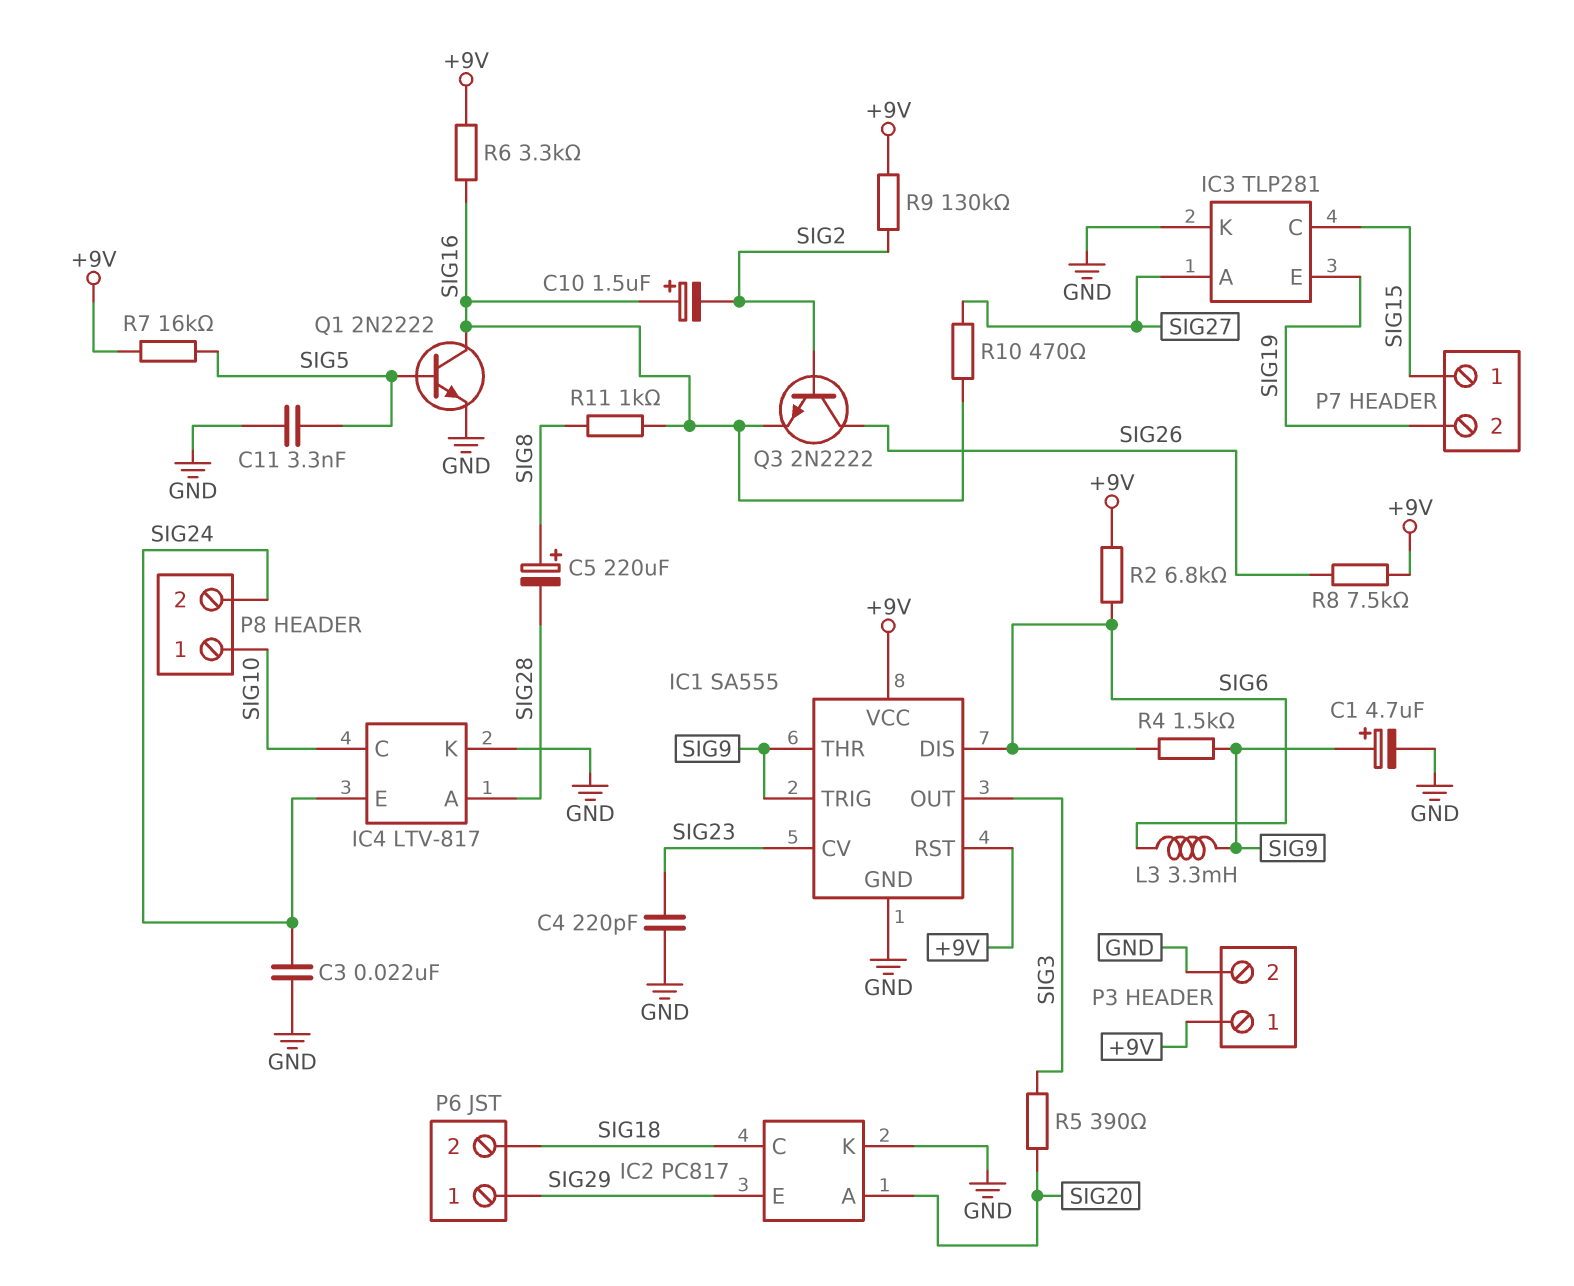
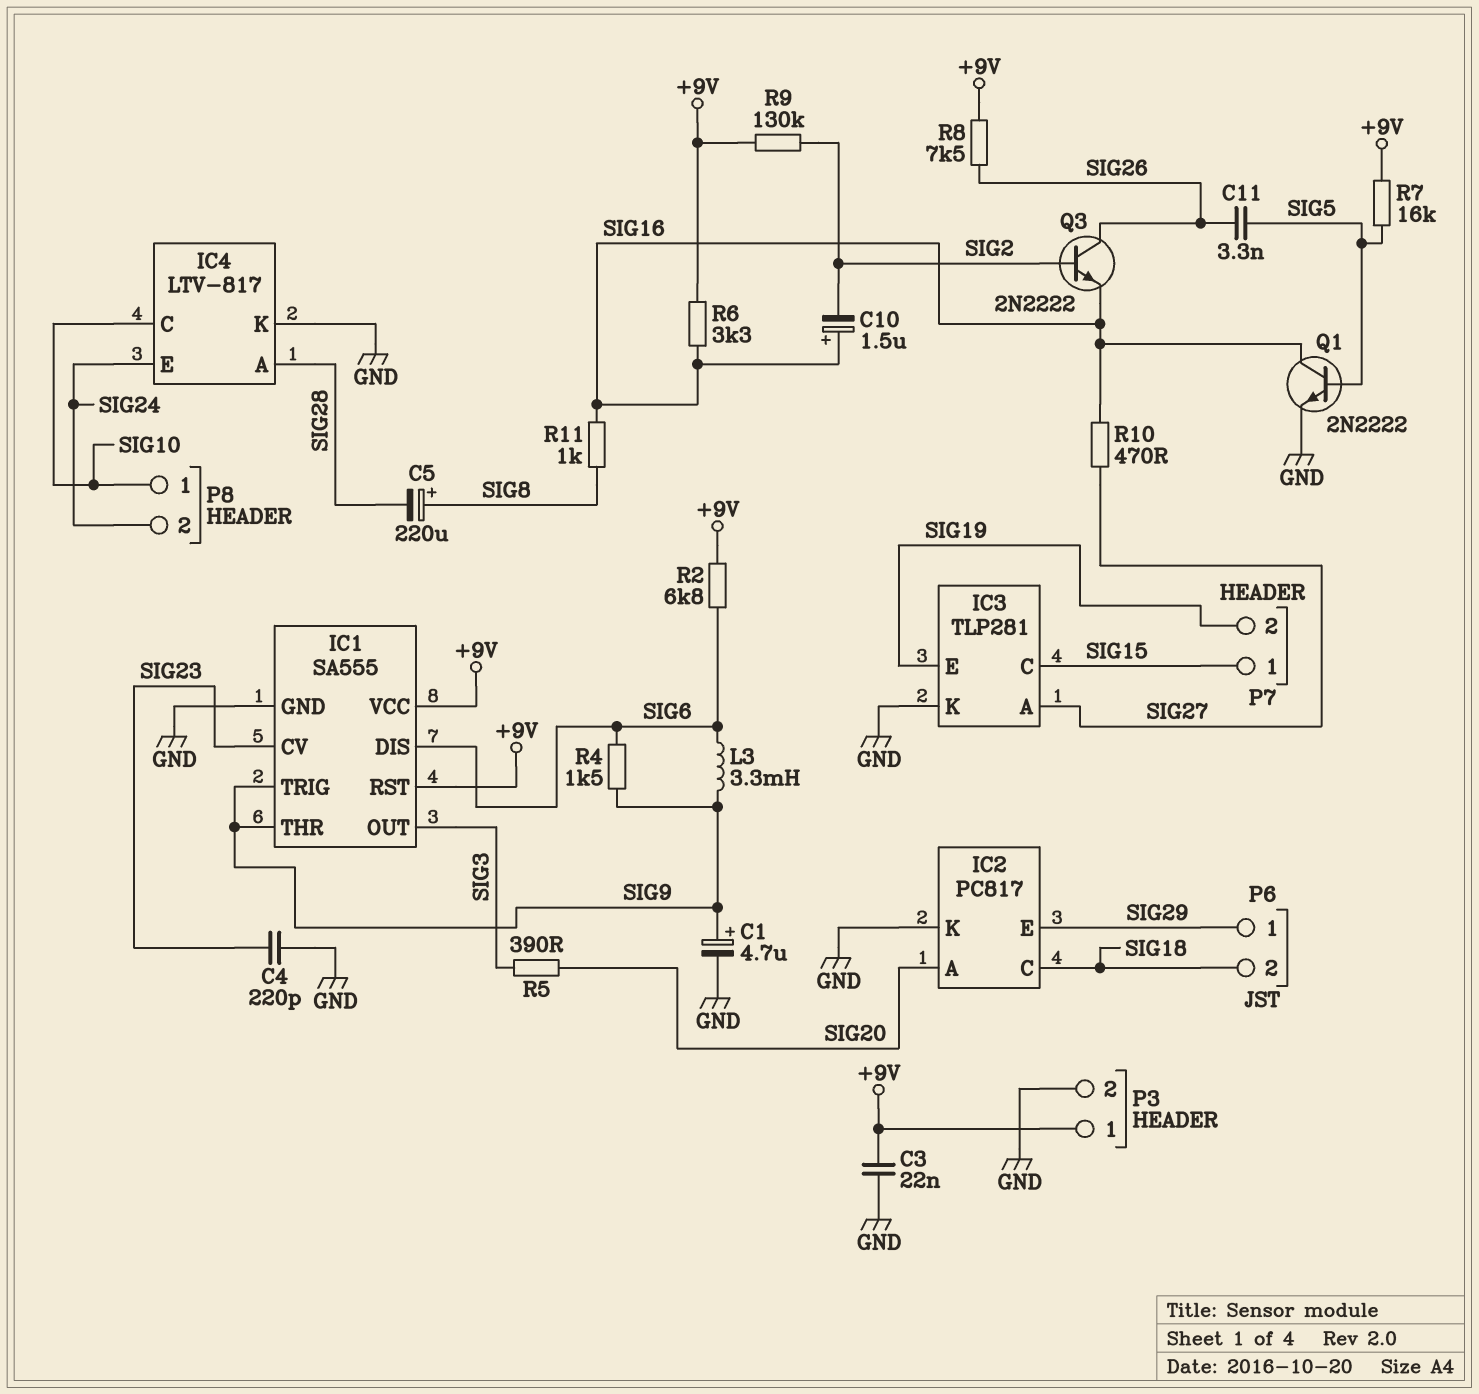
C3: 22nF (GND, SIG24) -> 22nF (+9V, GND)
C11: 3.3nF (GND, SIG5) -> 3.3nF (SIG5, SIG26)

